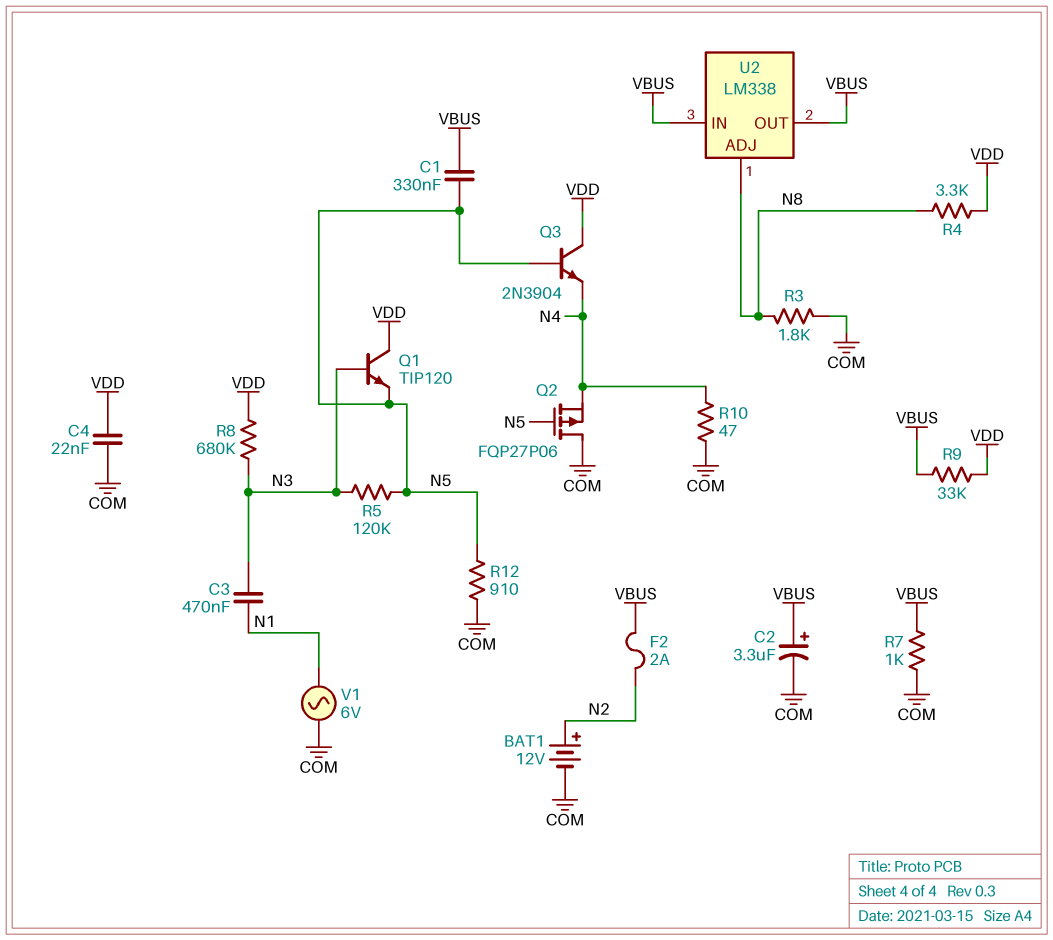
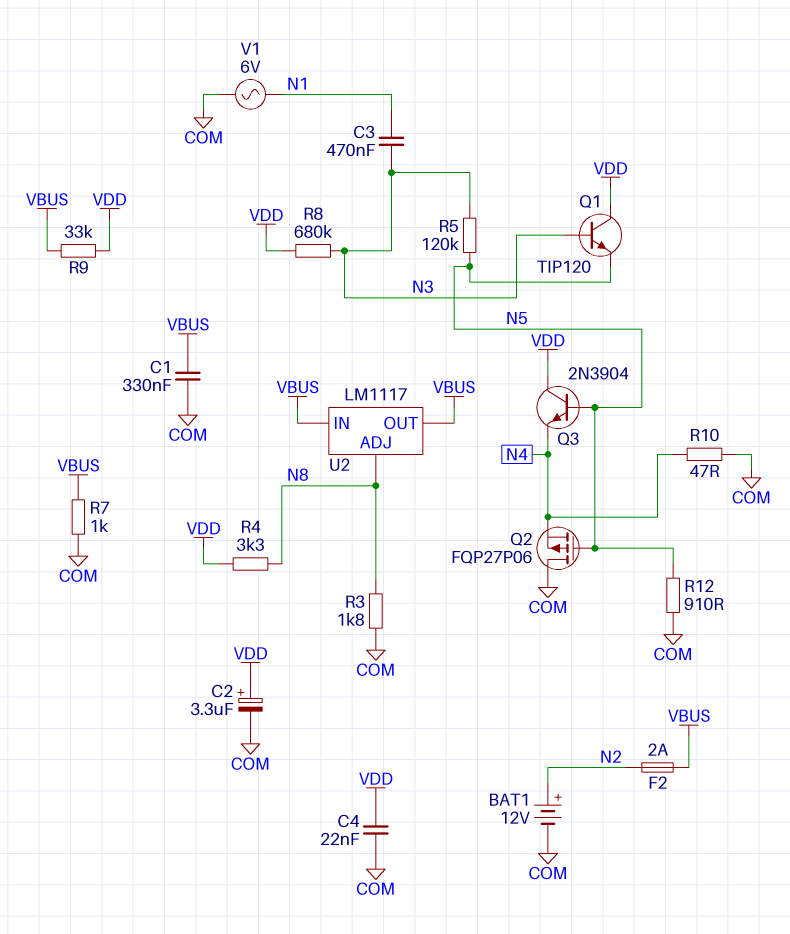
C1: 330nF (N5, VBUS) -> 330nF (COM, VBUS)
C2: 3.3uF (plus VBUS, minus COM) -> 3.3uF (plus VDD, minus COM)
U2: LM338 -> LM1117

